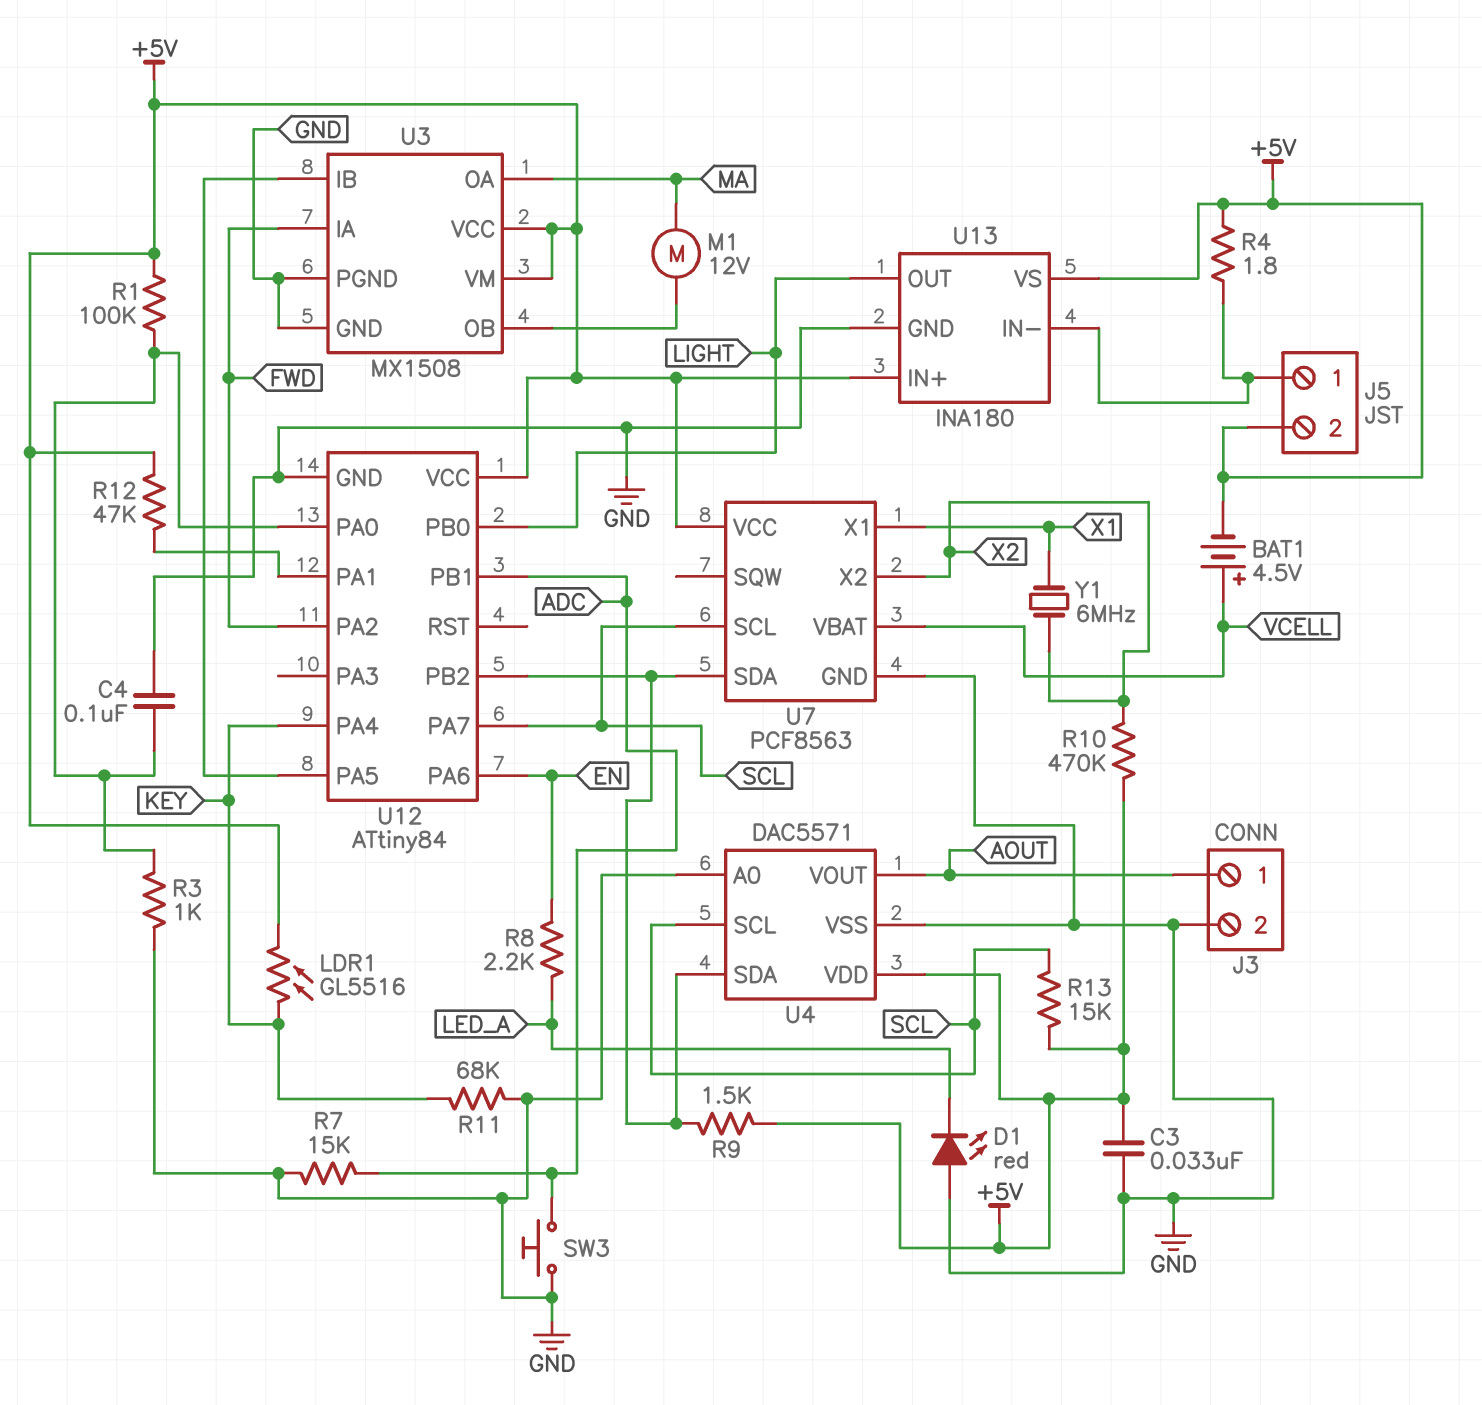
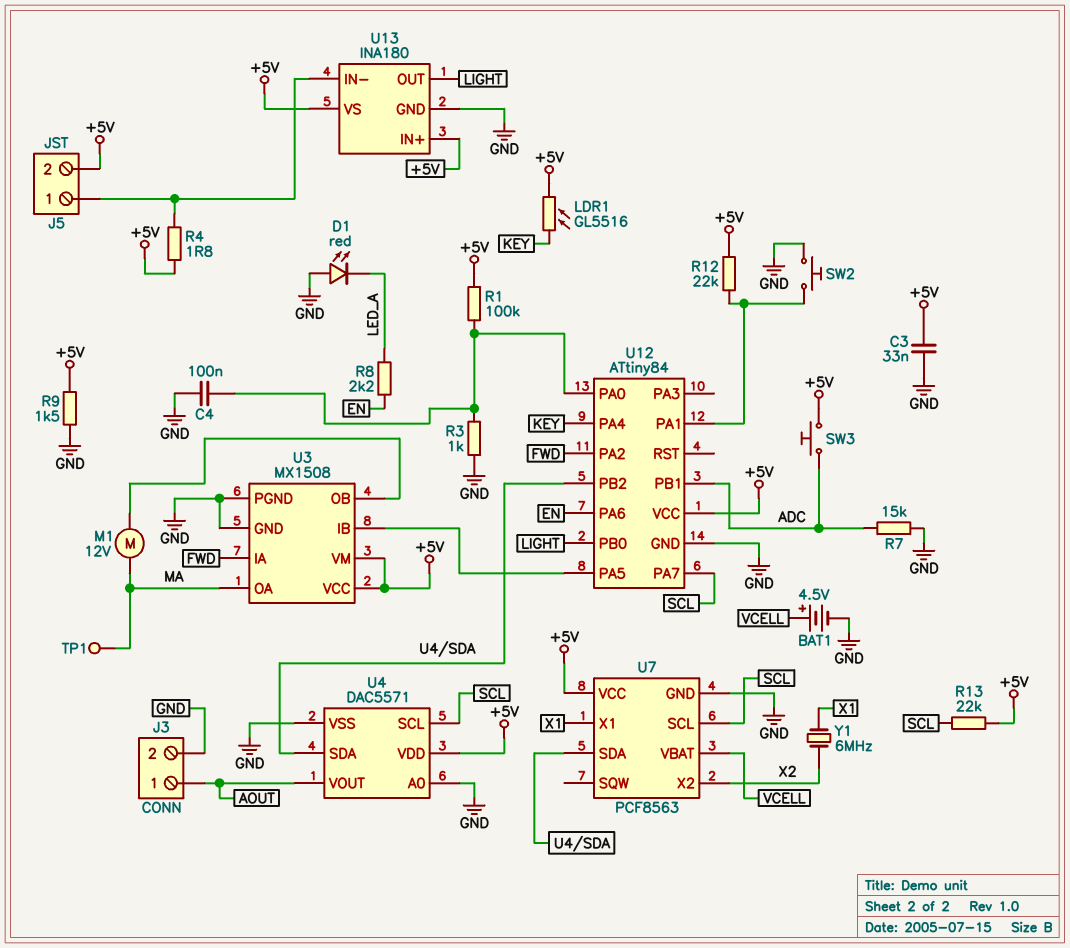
BAT1: 4.5V (plus VCELL, minus +5V) -> 4.5V (plus VCELL, minus GND)
R9: 1.5k (+5V, U4/SDA) -> 1.5k (+5V, GND)
R10: 470k (+5V, X2) -> none
R11: 68k (GND, KEY) -> none
R12: 47k (+5V, U12/PA1) -> 22k (+5V, U12/PA1)
R13: 15k (+5V, SCL) -> 22k (+5V, SCL)
SW2: none -> button (GND, U12/PA1)
SW3: button (ADC, GND) -> button (+5V, ADC)
TP1: none -> test point (MA)

